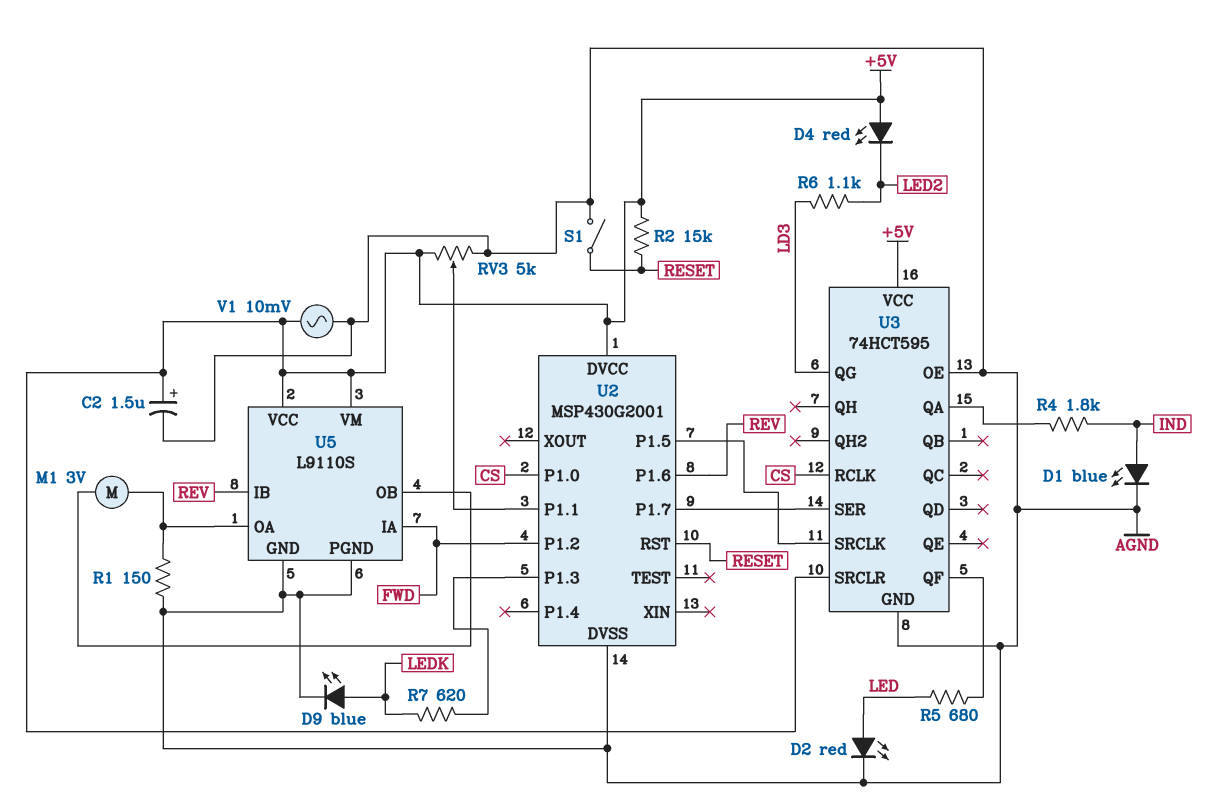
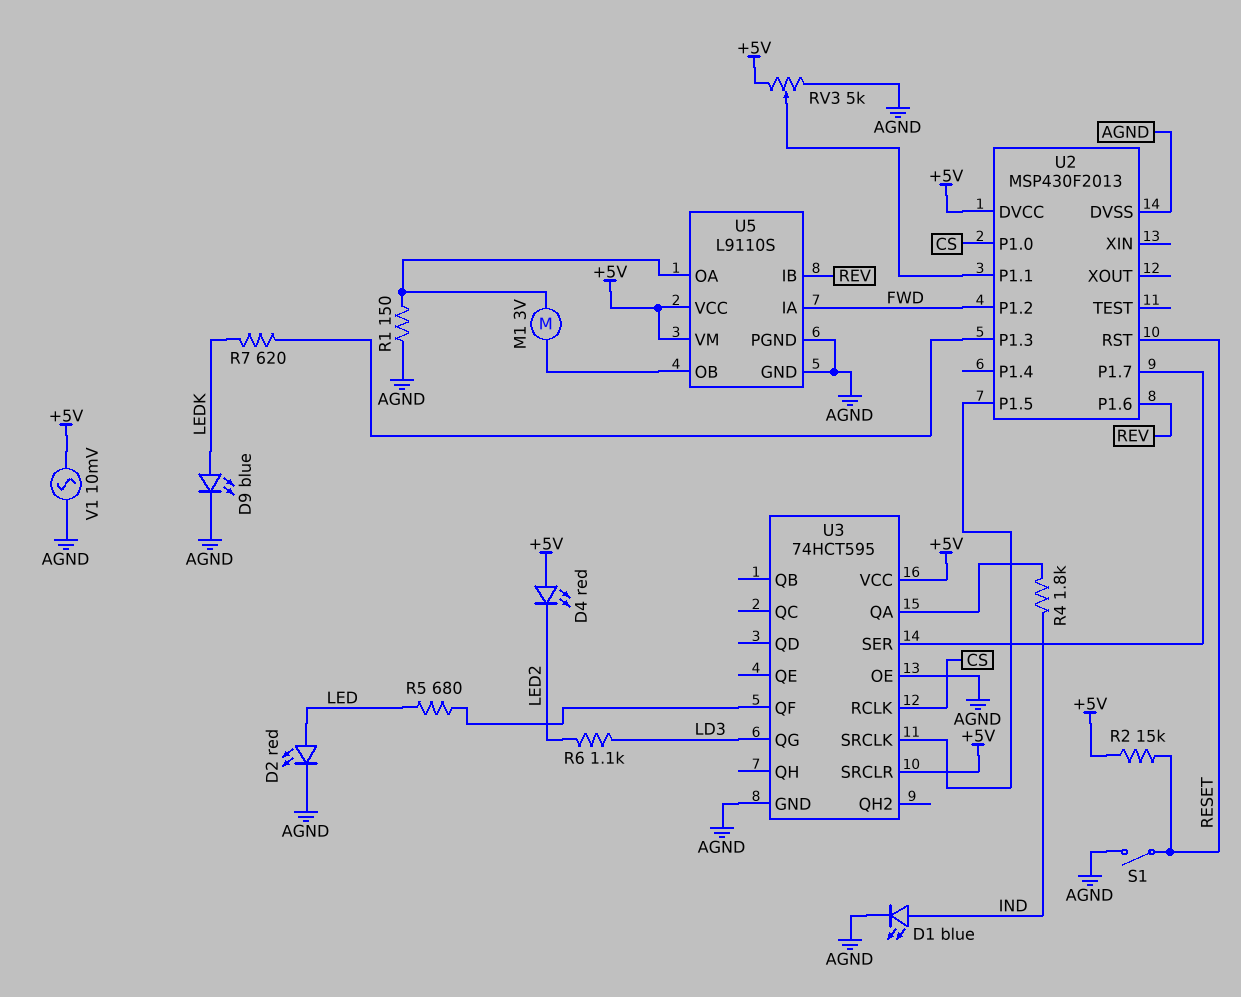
C2: 1.5uF (plus +5V, minus AGND) -> none
U2: MSP430G2001 -> MSP430F2013

